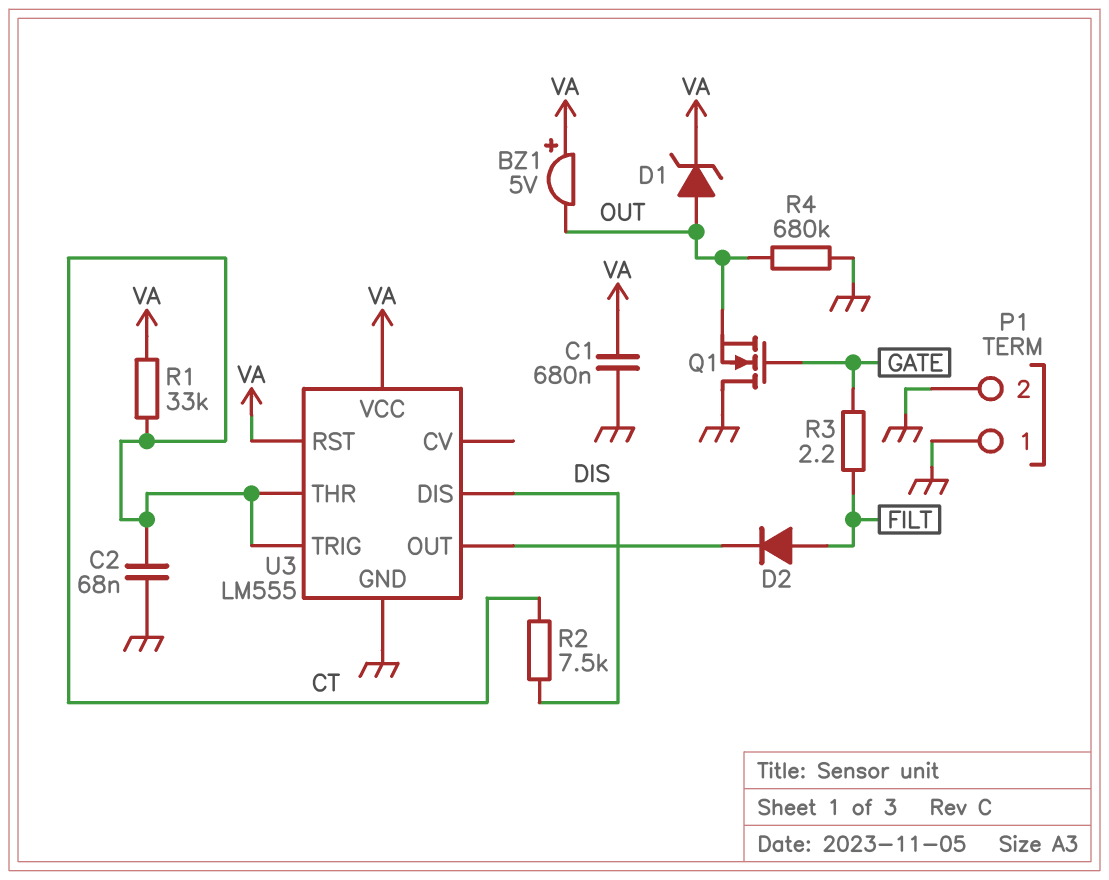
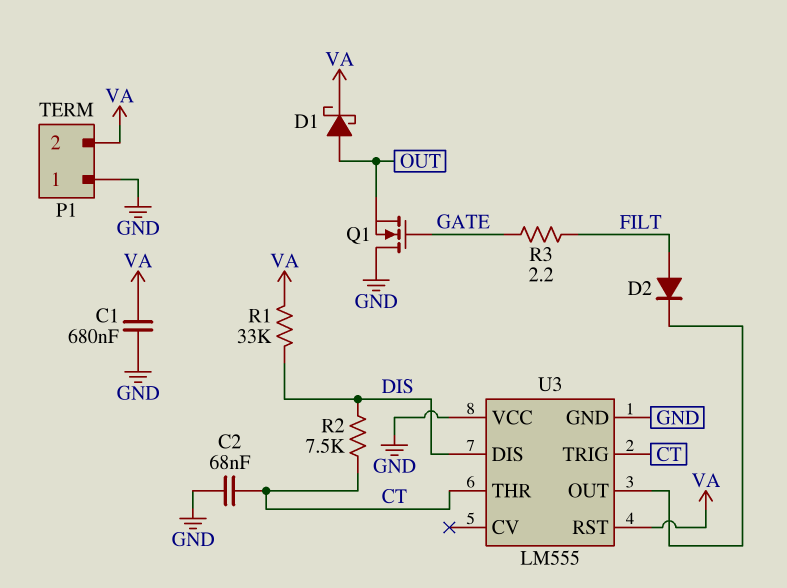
BZ1: buzzer 5V (plus VA, minus OUT) -> none
D1: zener (A OUT, K VA) -> schottky (A OUT, K VA)
P1 pin 2: GND -> VA
R1: 33k (CT, VA) -> 33k (DIS, VA)
R4: 680k (GND, OUT) -> none
U3 pin VCC: VA -> GND

